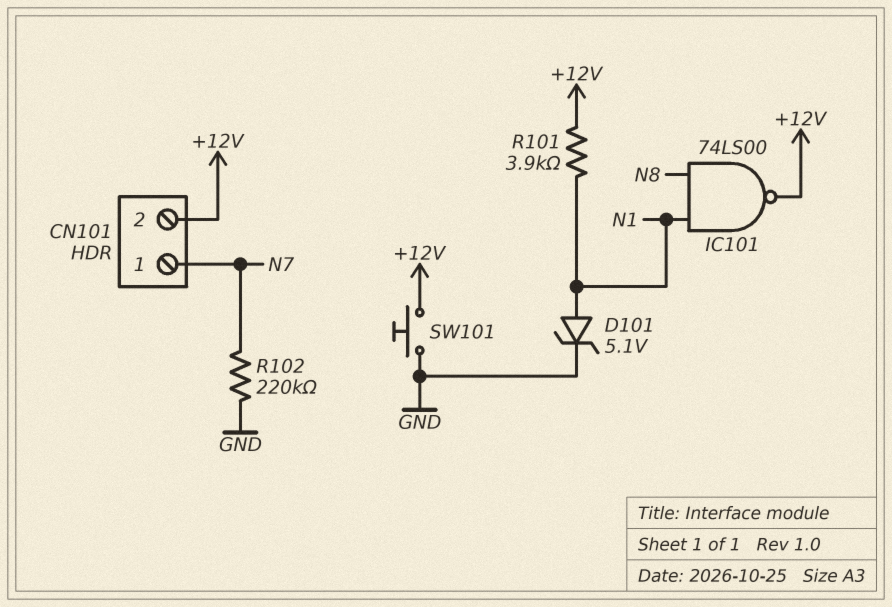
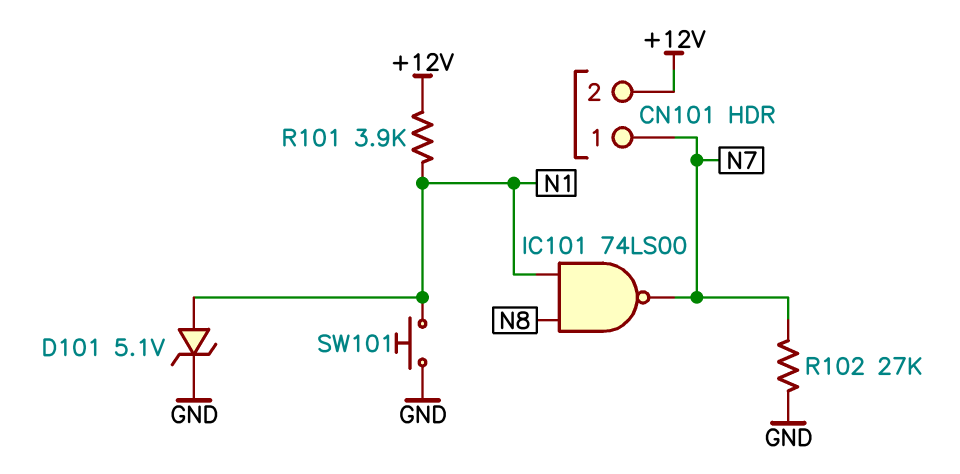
IC101: NAND 74LS00 (in N1, in N8, out +12V) -> NAND 74LS00 (in N1, in N8, out N7)
R102: 220k (GND, N7) -> 27k (GND, N7)
SW101: button (+12V, GND) -> button (GND, N1)

